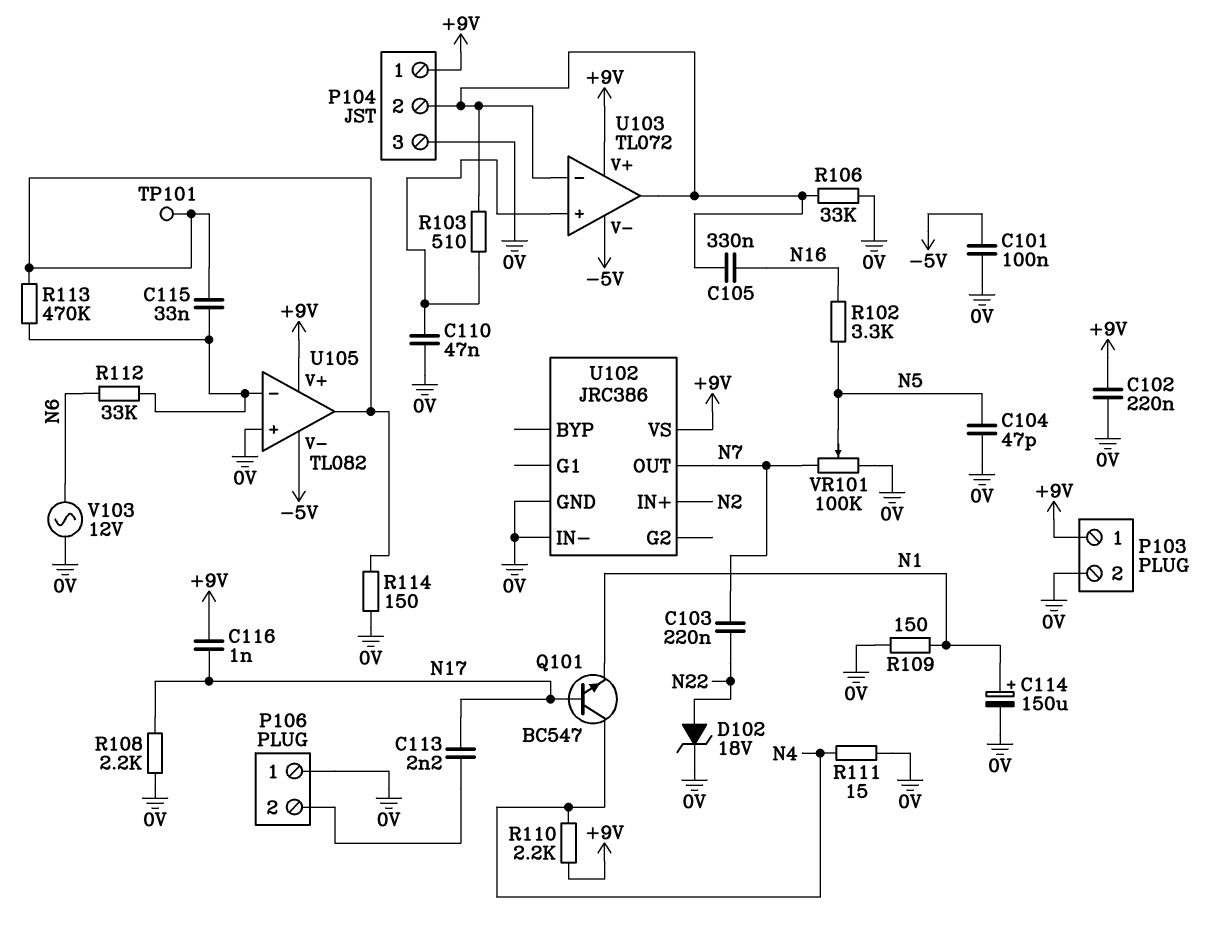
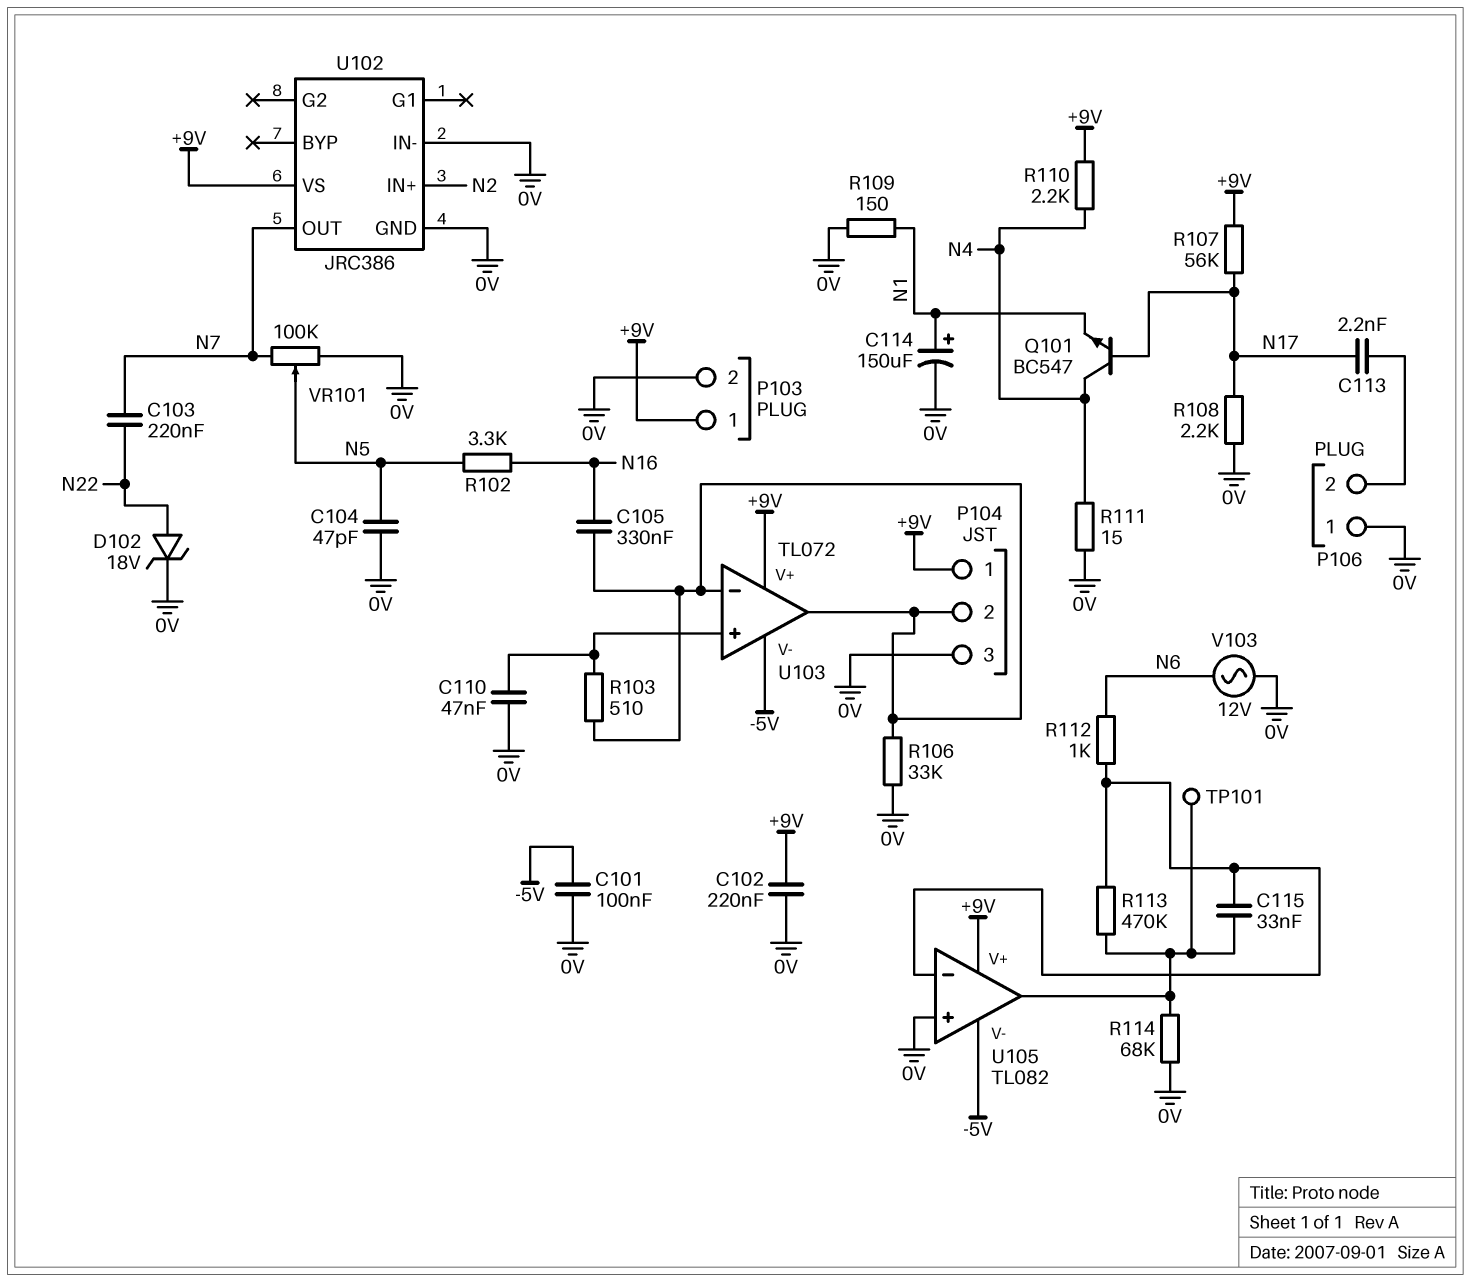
C116: 1nF (+9V, N17) -> none
R107: none -> 56k (+9V, N17)
R112: 33k (N6, U105/in-) -> 1k (N6, U105/in-)
R114: 150 (0V, U105/out) -> 68k (0V, U105/out)

